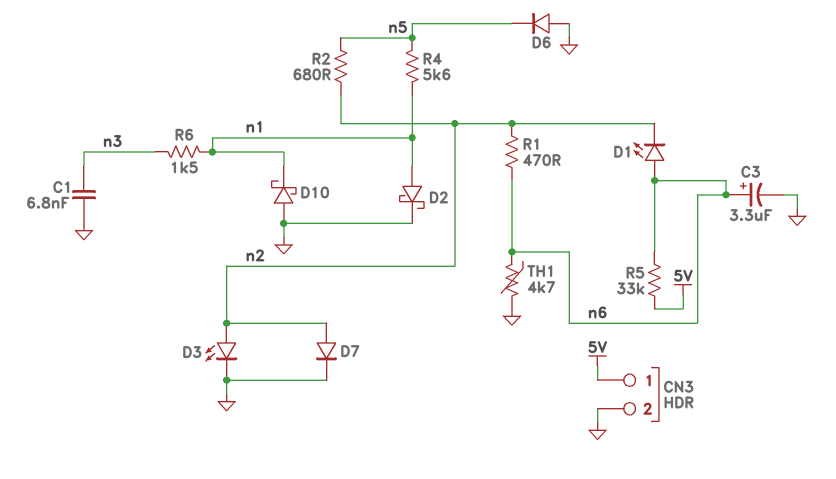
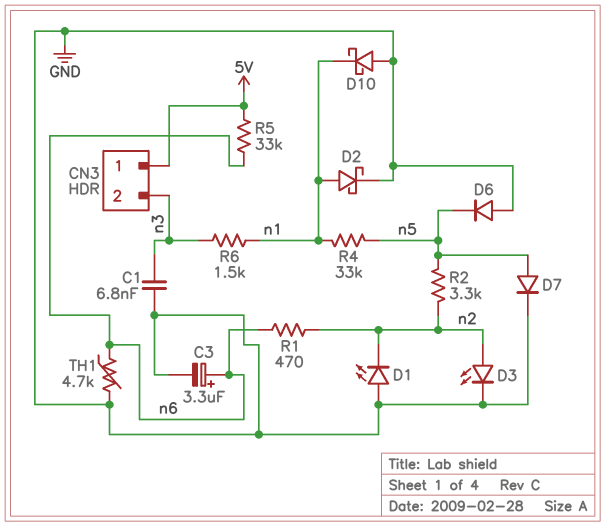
CN3 pin 2: GND -> n3
D1: LED (A n6, K n2) -> LED (A GND, K n2)
D7: diode (A n2, K GND) -> diode (A n5, K GND)
R2: 680 (n2, n5) -> 3.3k (n2, n5)
R4: 5.6k (n1, n5) -> 33k (n1, n5)

